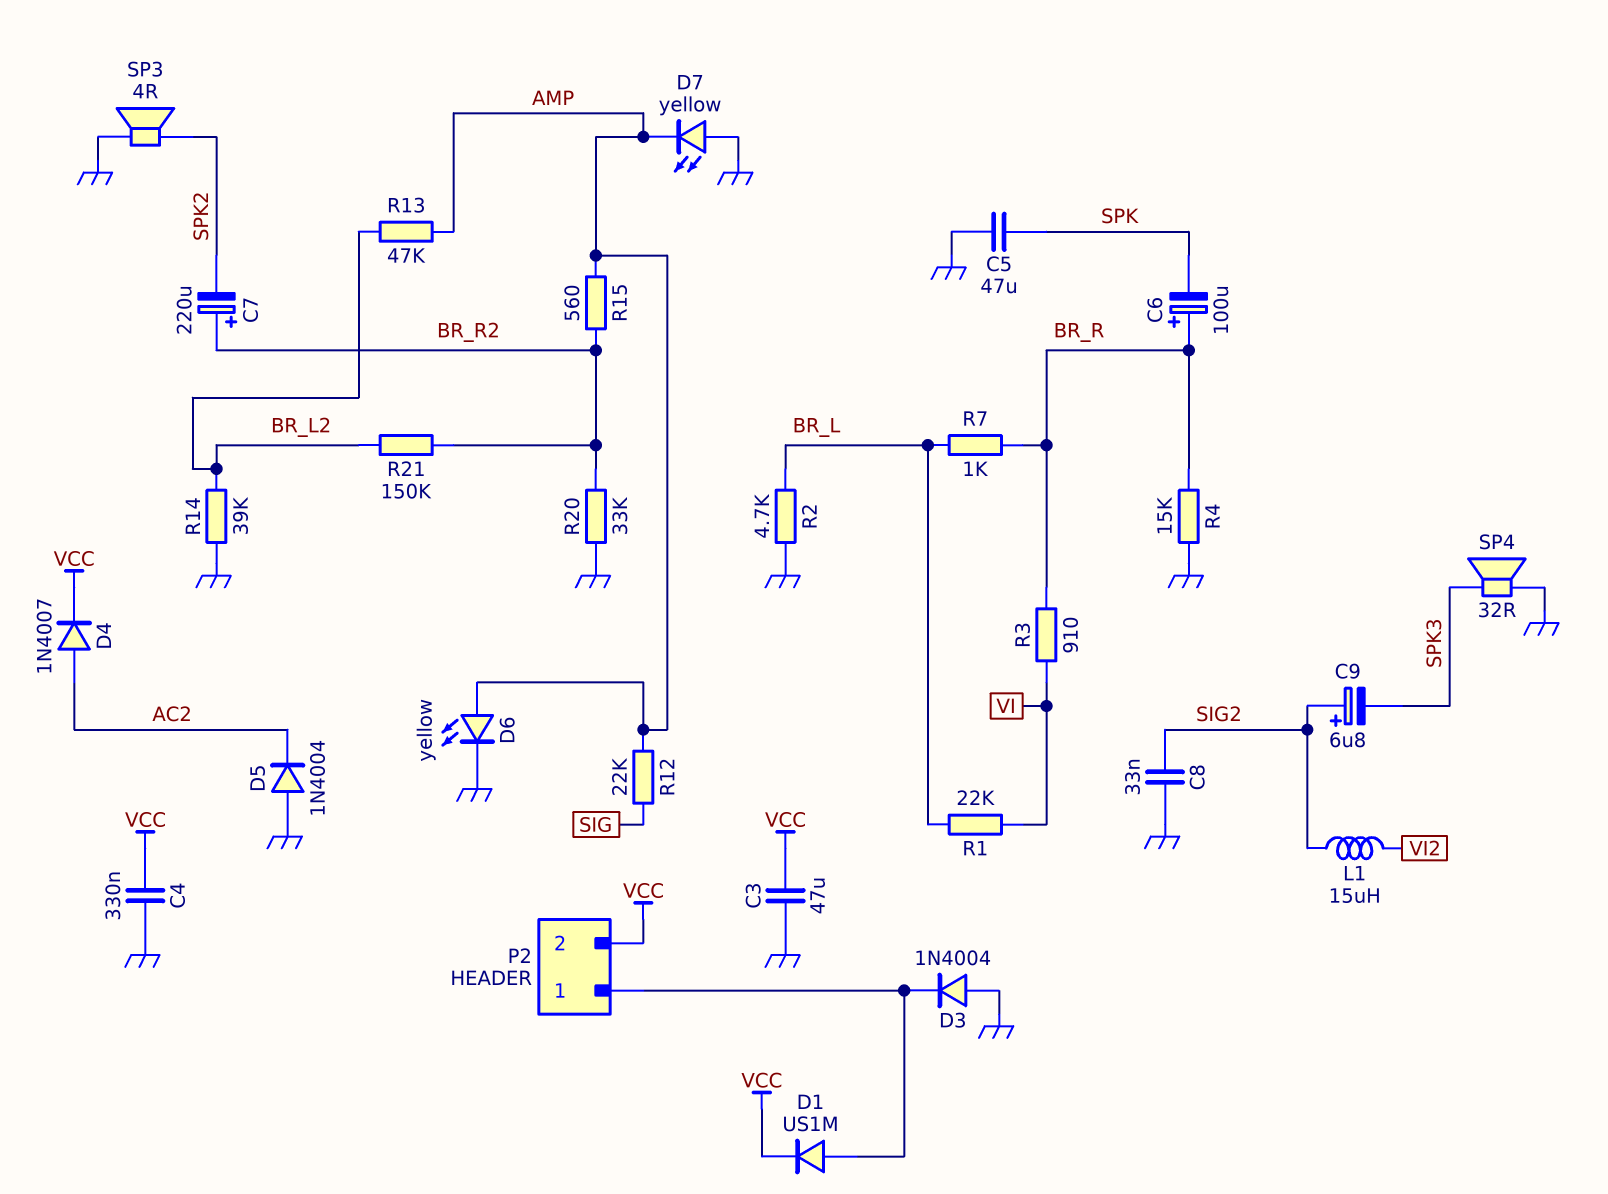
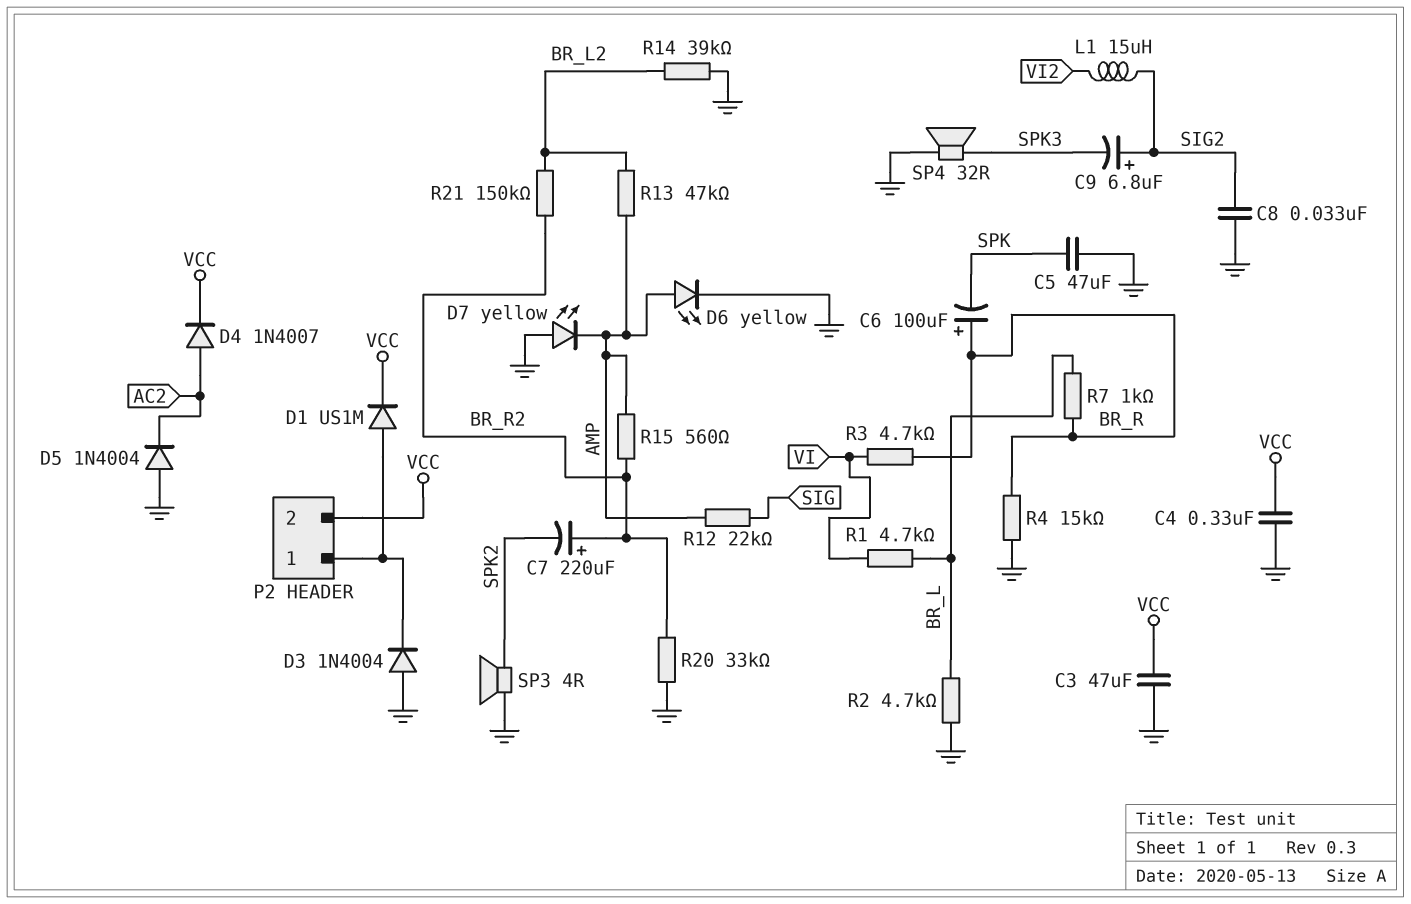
R1: 22k (BR_L, VI) -> 4.7k (BR_L, VI)
R3: 910 (BR_R, VI) -> 4.7k (BR_R, VI)

